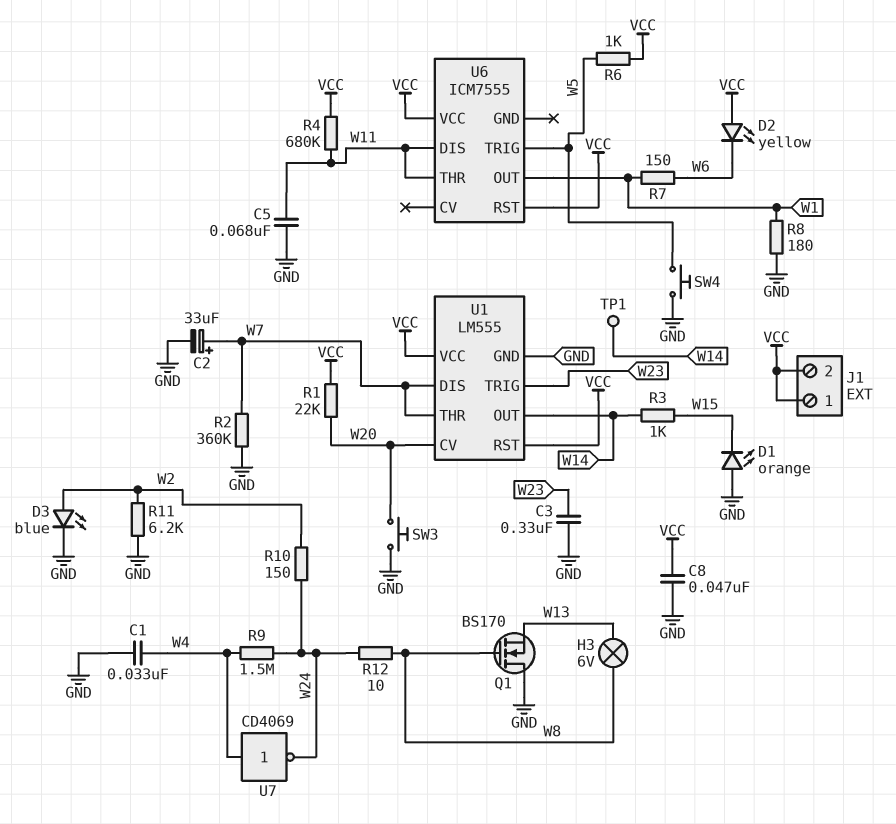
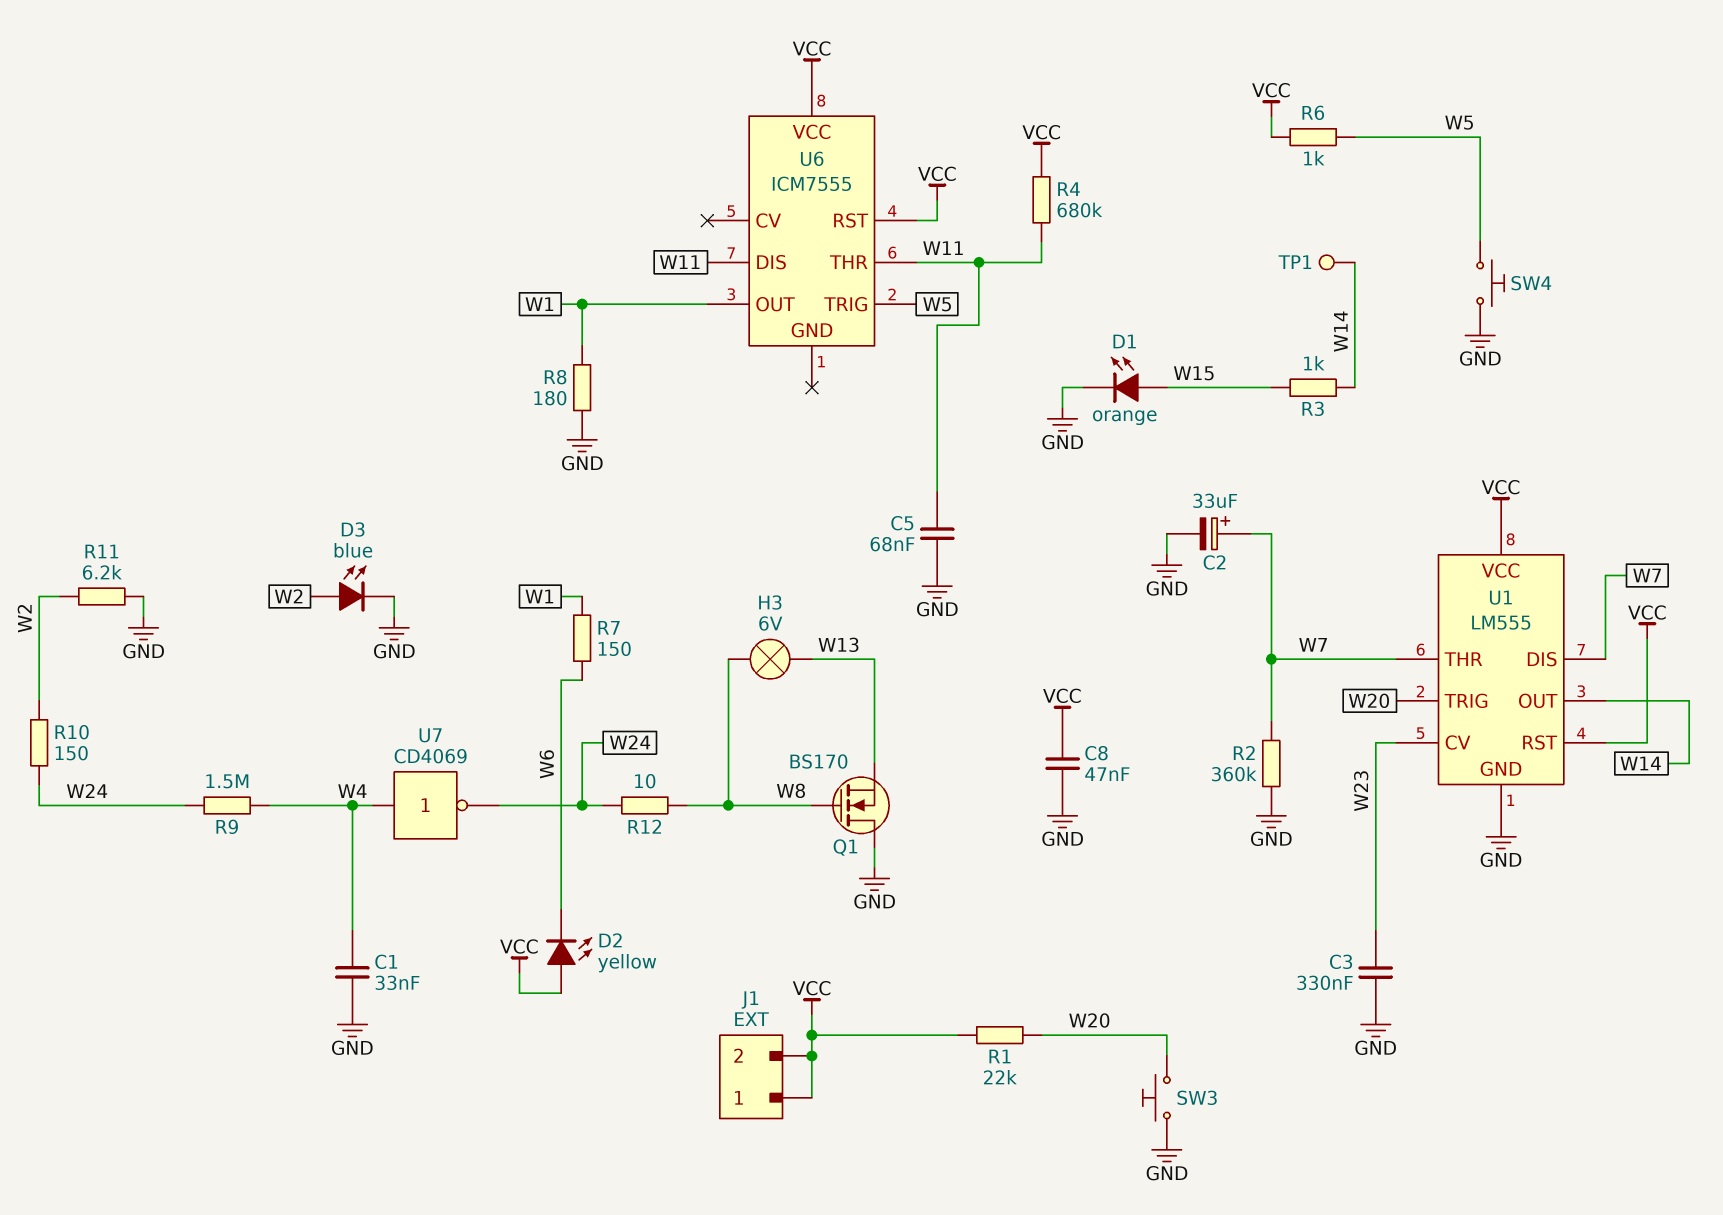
D1: LED orange (A GND, K W15) -> LED orange (A W15, K GND)
U1 pin CV: W20 -> W23
U1 pin TRIG: W23 -> W20

